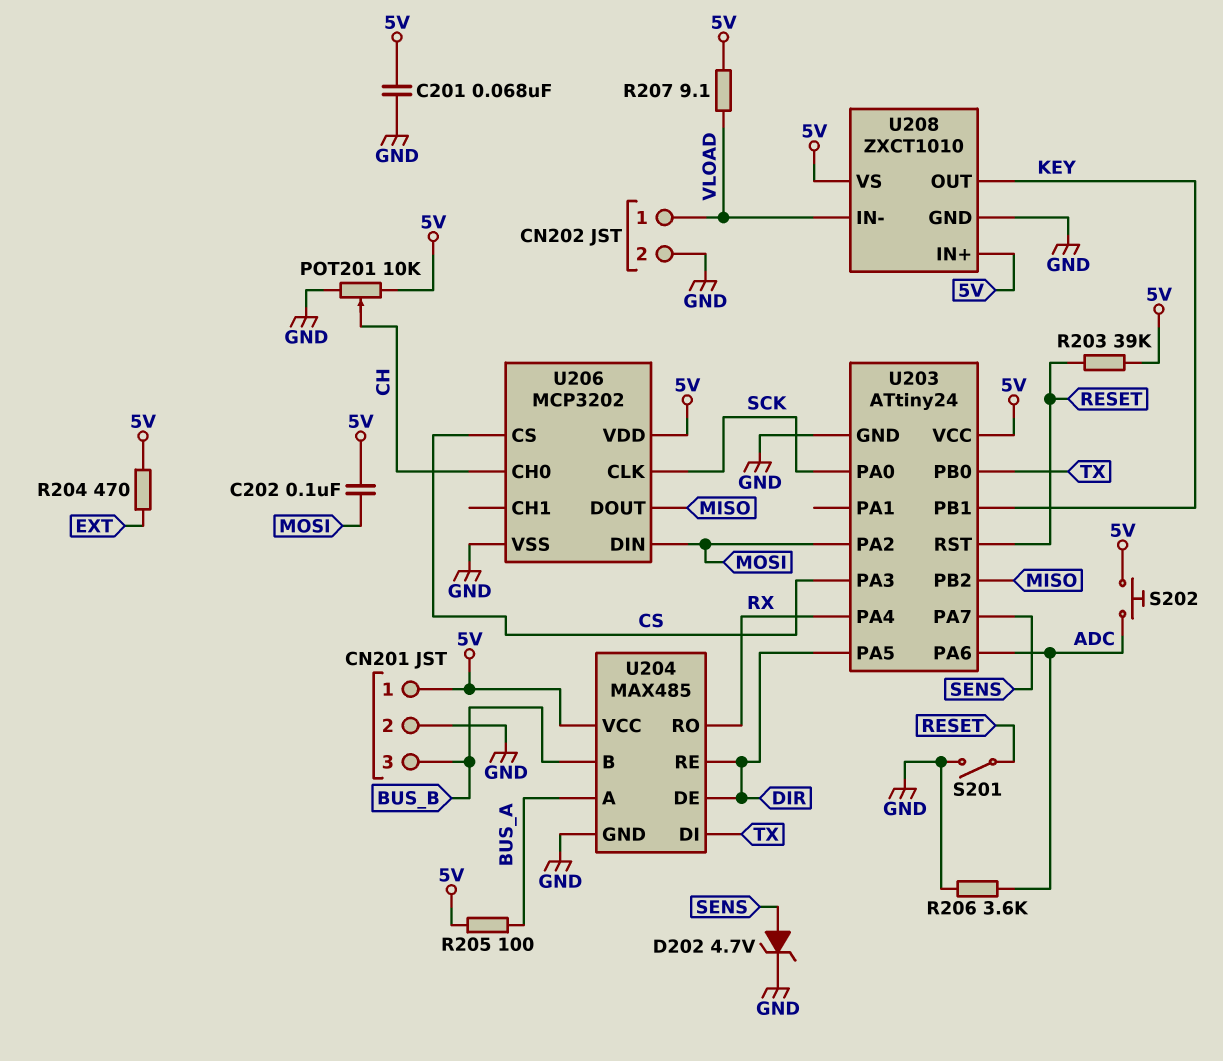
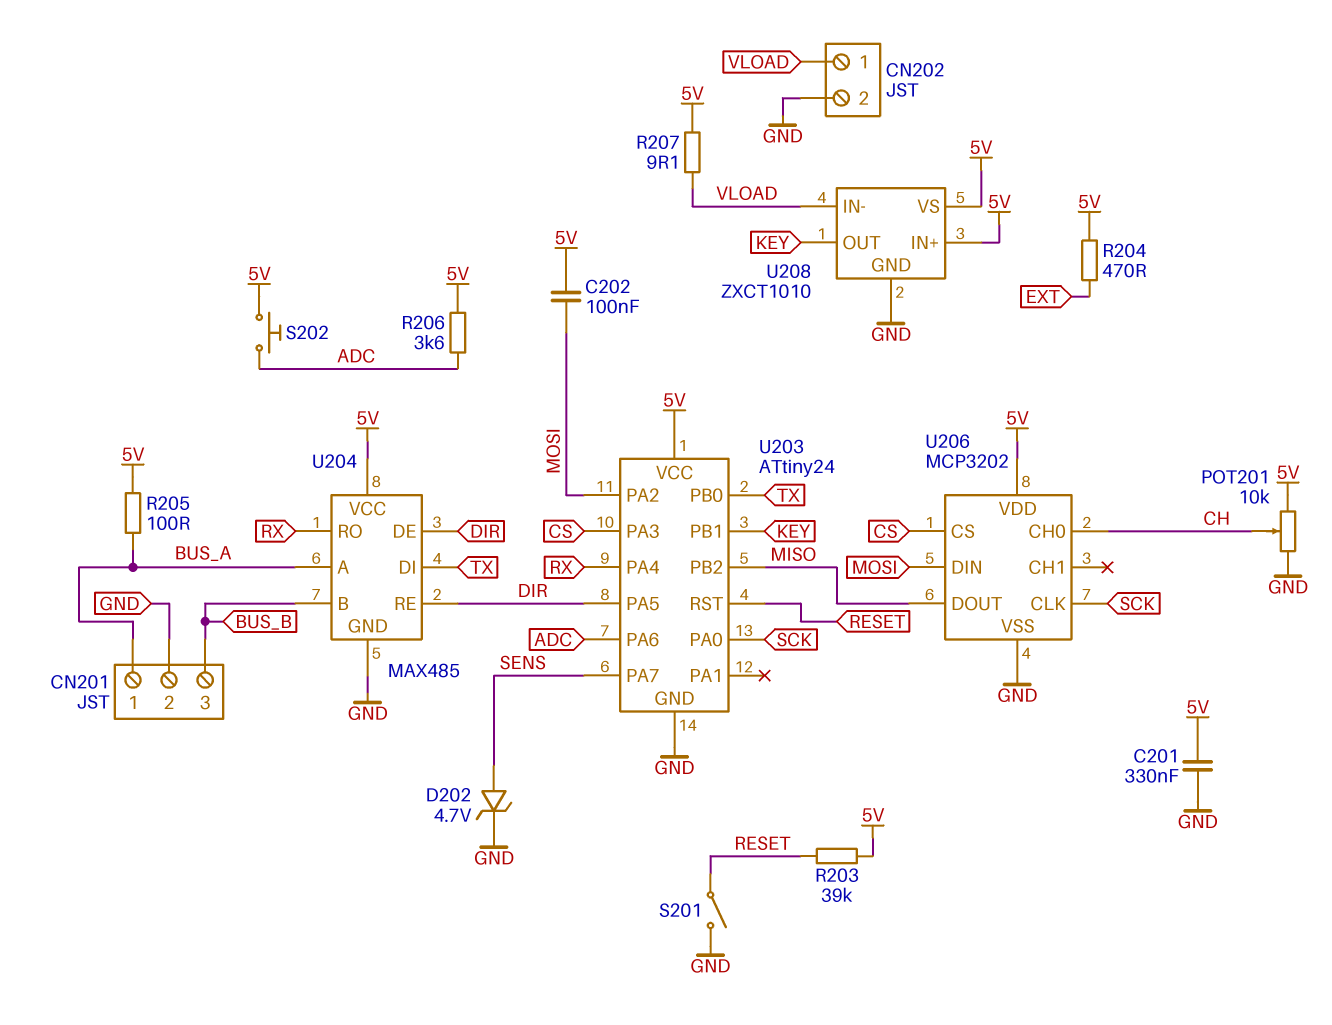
C201: 68nF (5V, GND) -> 330nF (5V, GND)
CN201 pin 1: 5V -> BUS_A
R206: 3.6k (ADC, GND) -> 3.6k (5V, ADC)

